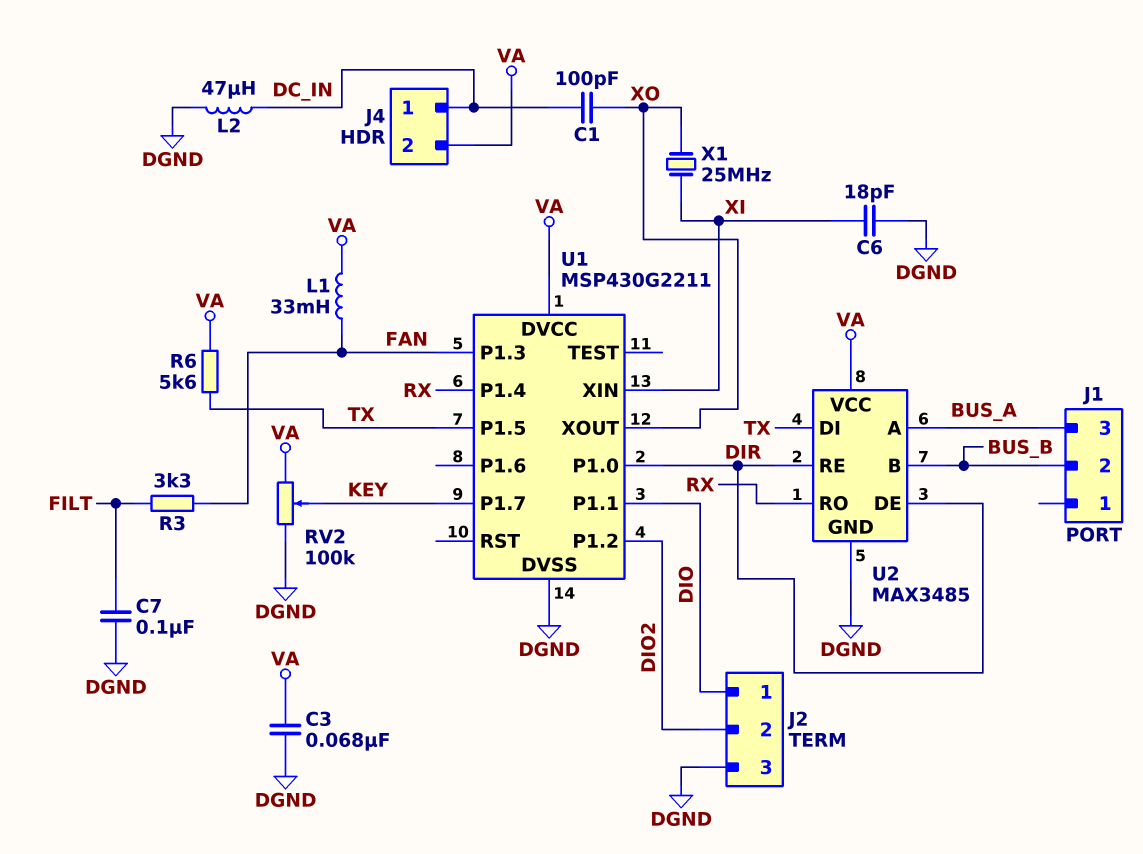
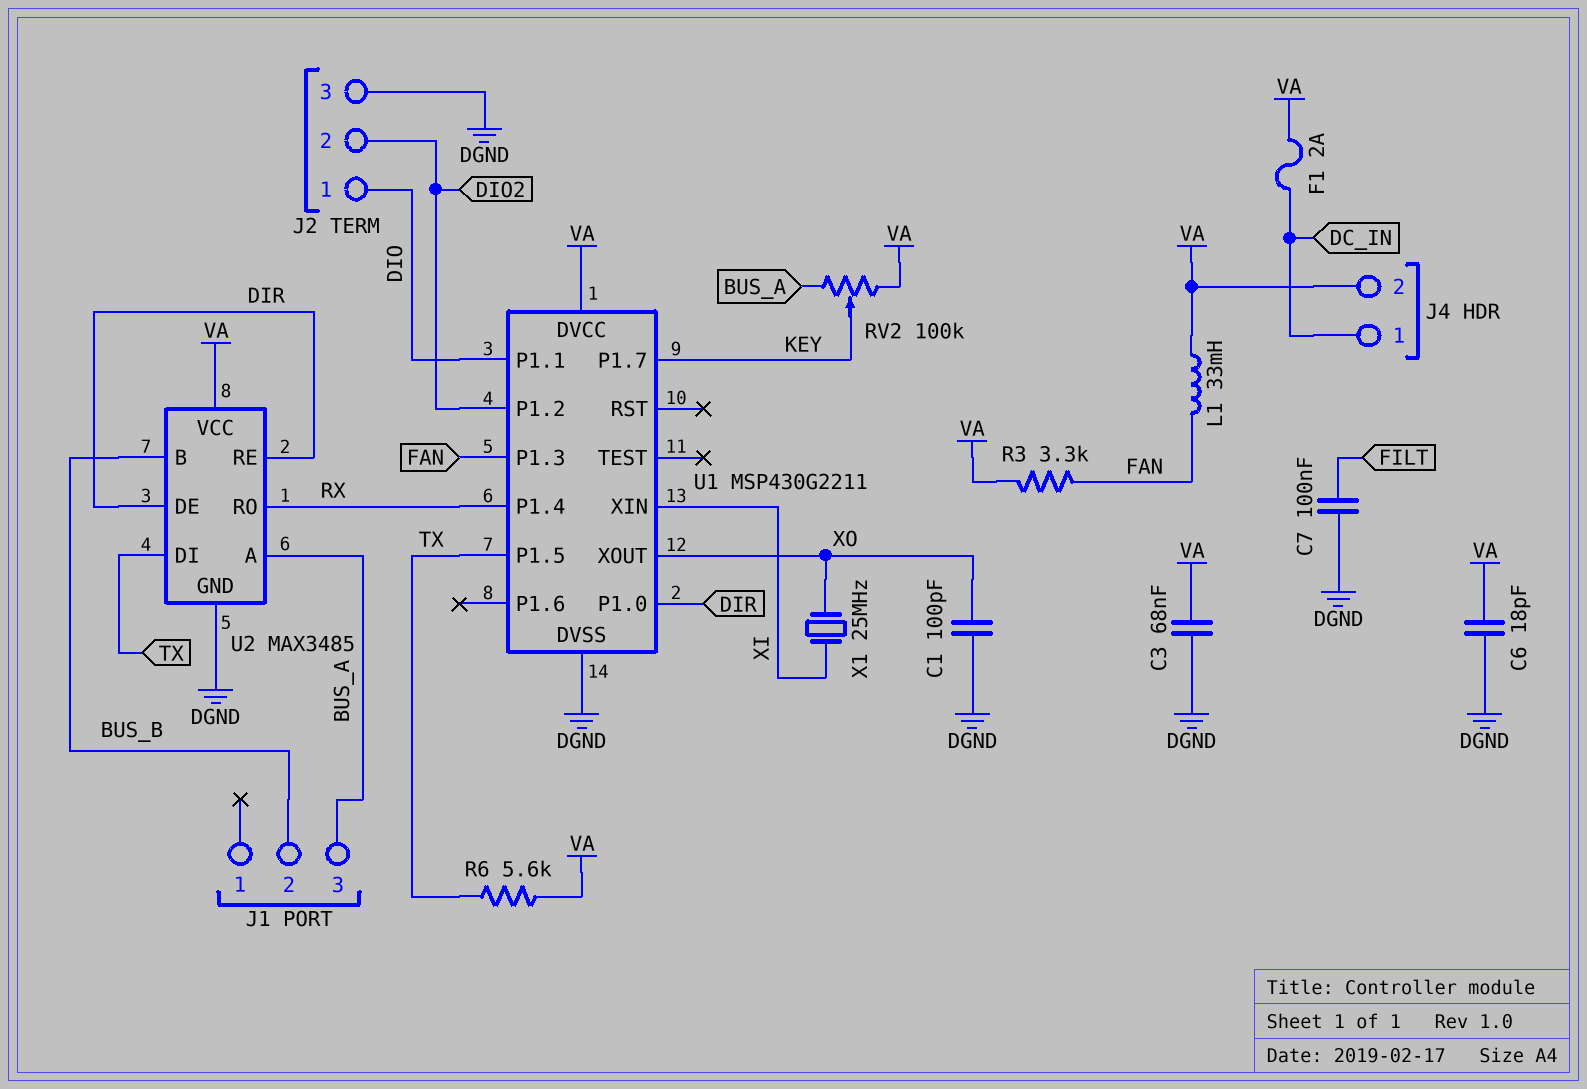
C1: 100pF (DC_IN, XO) -> 100pF (DGND, XO)
C6: 18pF (DGND, XI) -> 18pF (DGND, VA)
F1: none -> 2A (DC_IN, VA)
L2: 47uH (DC_IN, DGND) -> none
R3: 3.3k (FAN, FILT) -> 3.3k (FAN, VA)
RV2: 100k (DGND, VA, wiper KEY) -> 100k (BUS_A, VA, wiper KEY)

